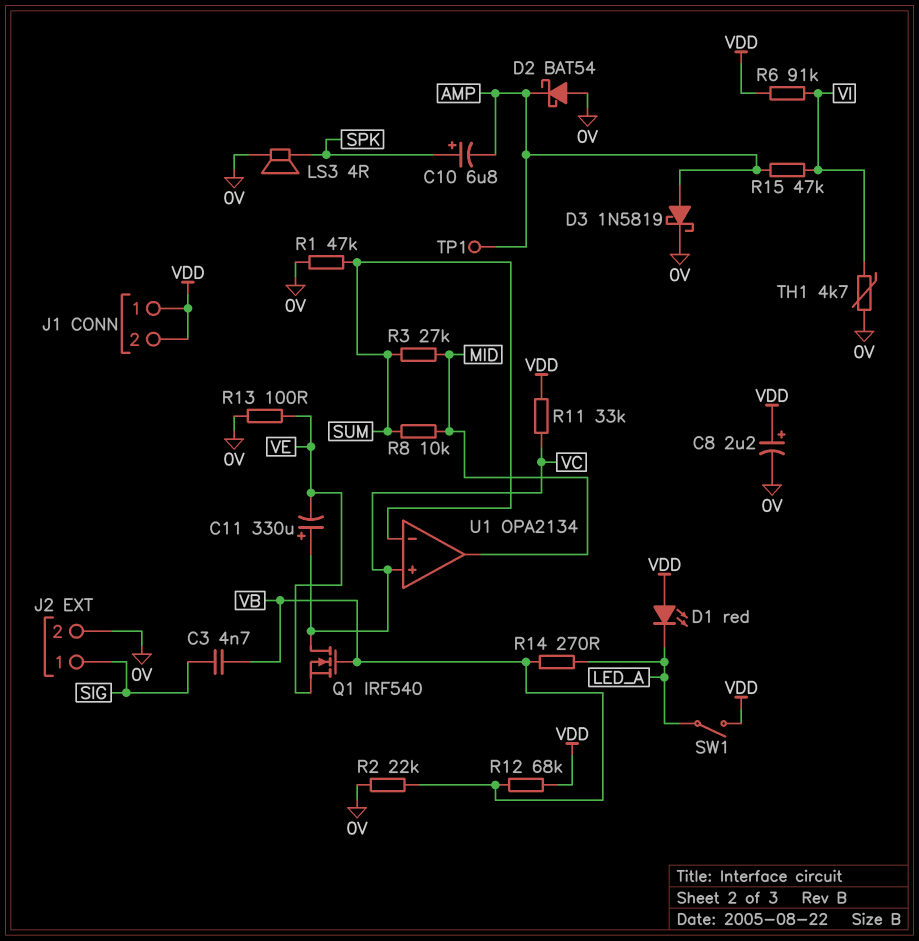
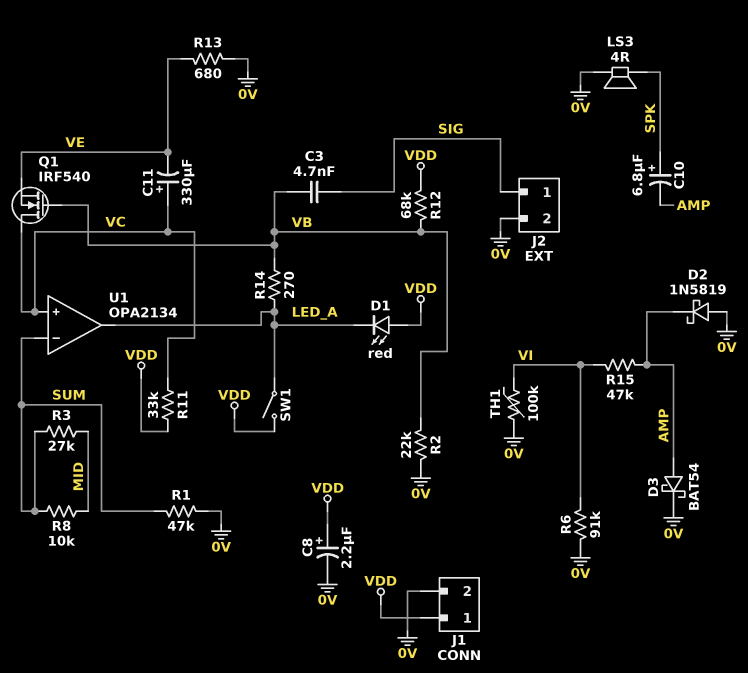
D2: schottky BAT54 (A 0V, K AMP) -> schottky 1N5819 (A 0V, K AMP)
D3: schottky 1N5819 (A AMP, K 0V) -> schottky BAT54 (A AMP, K 0V)
J1 pin 2: VDD -> 0V
R6: 91k (VDD, VI) -> 91k (0V, VI)
R13: 100 (0V, VE) -> 680 (0V, VE)
TH1: 4.7k (0V, VI) -> 100k (0V, VI)
TP1: test point (AMP) -> none
U1 pin out: MID -> LED_A

